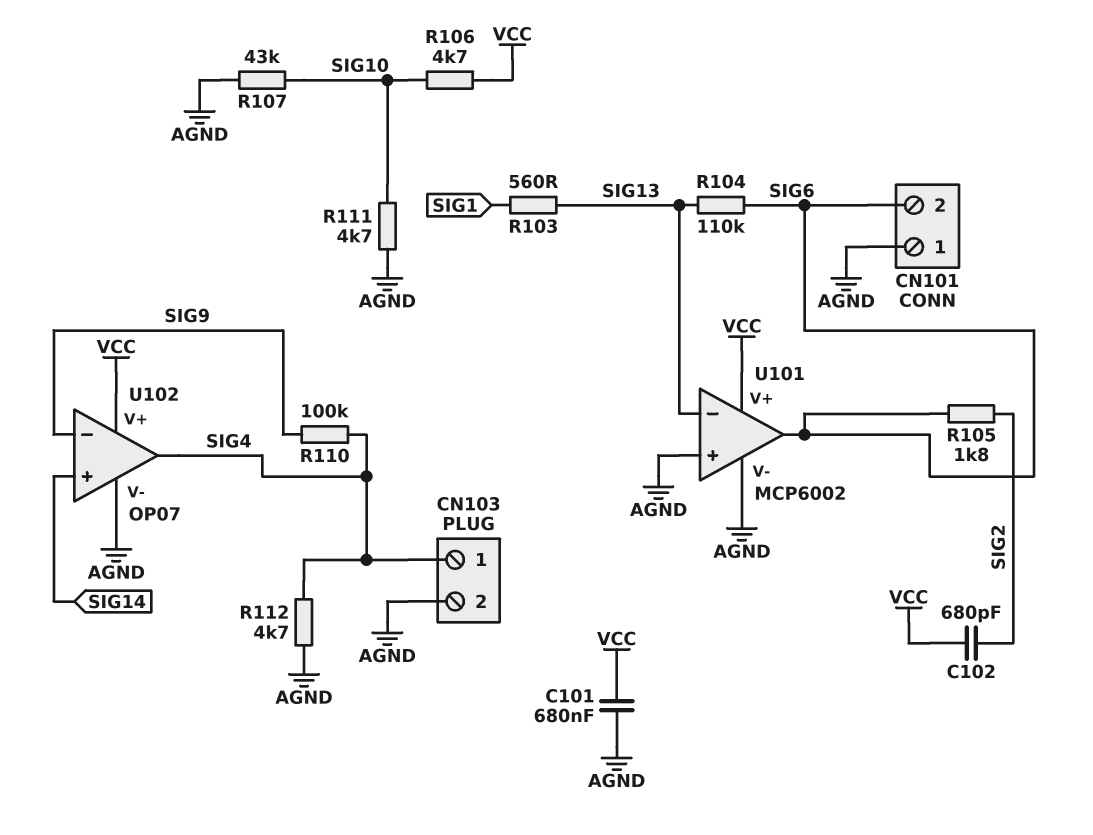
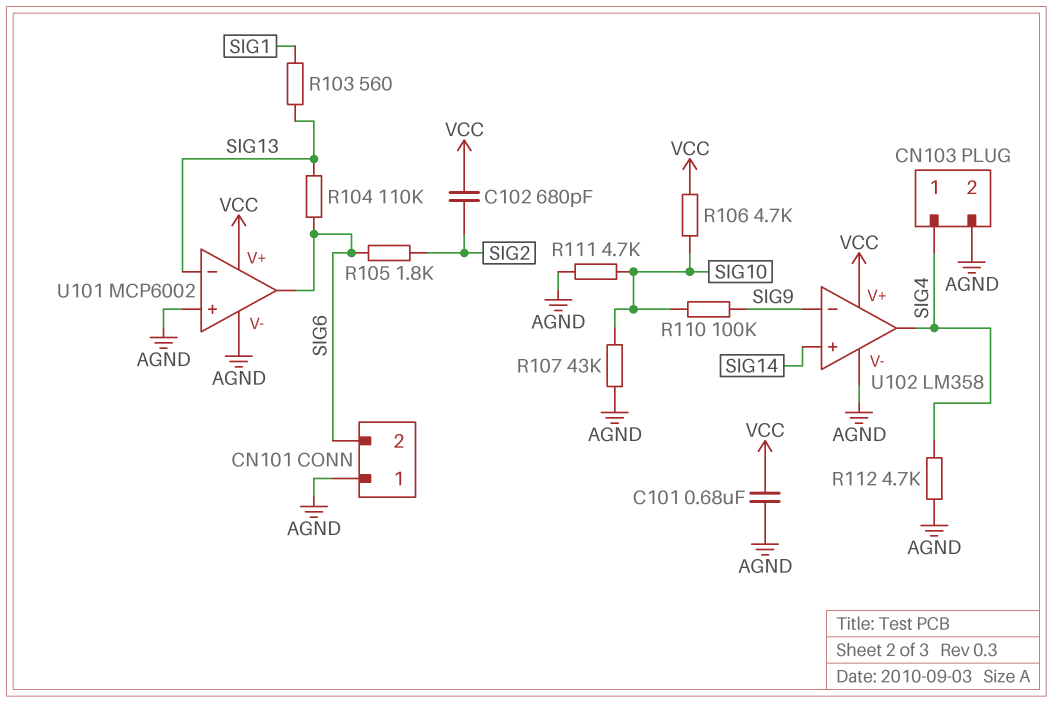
R110: 100k (SIG4, SIG9) -> 100k (SIG9, SIG10)
U102: OP07 -> LM358

